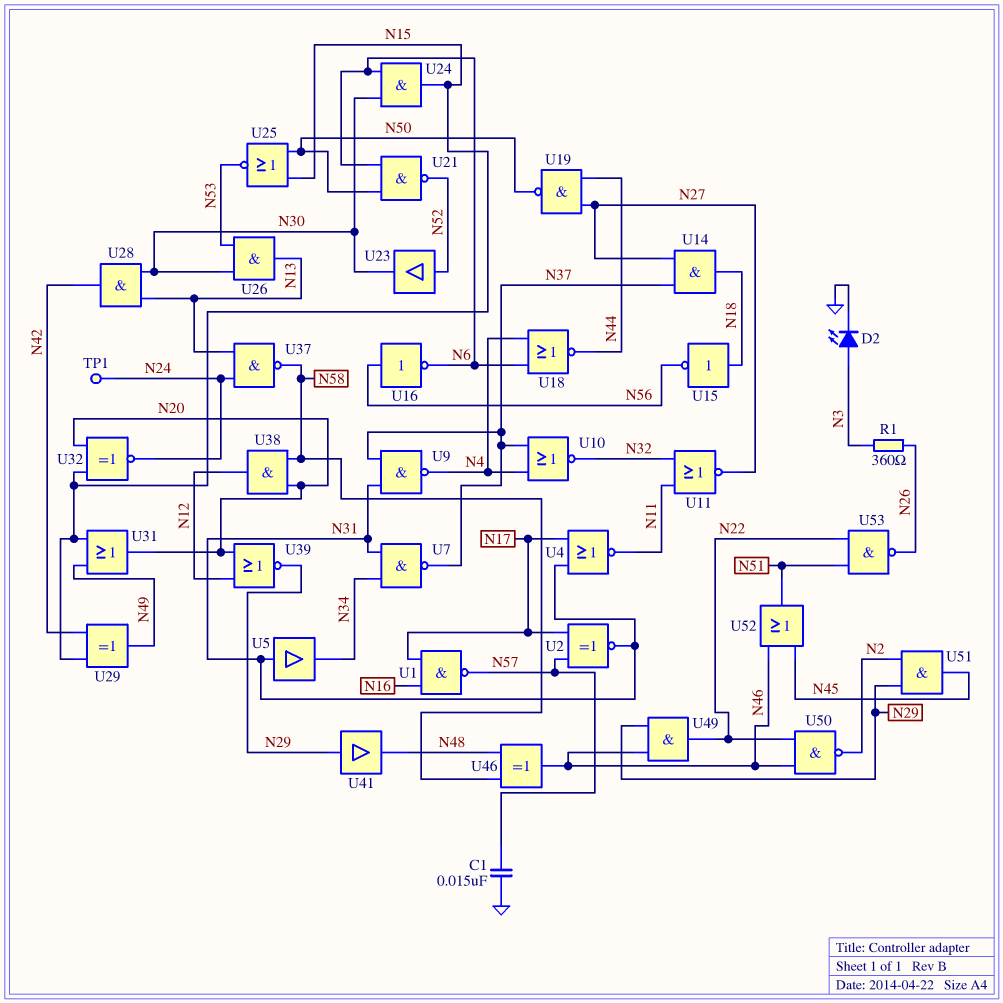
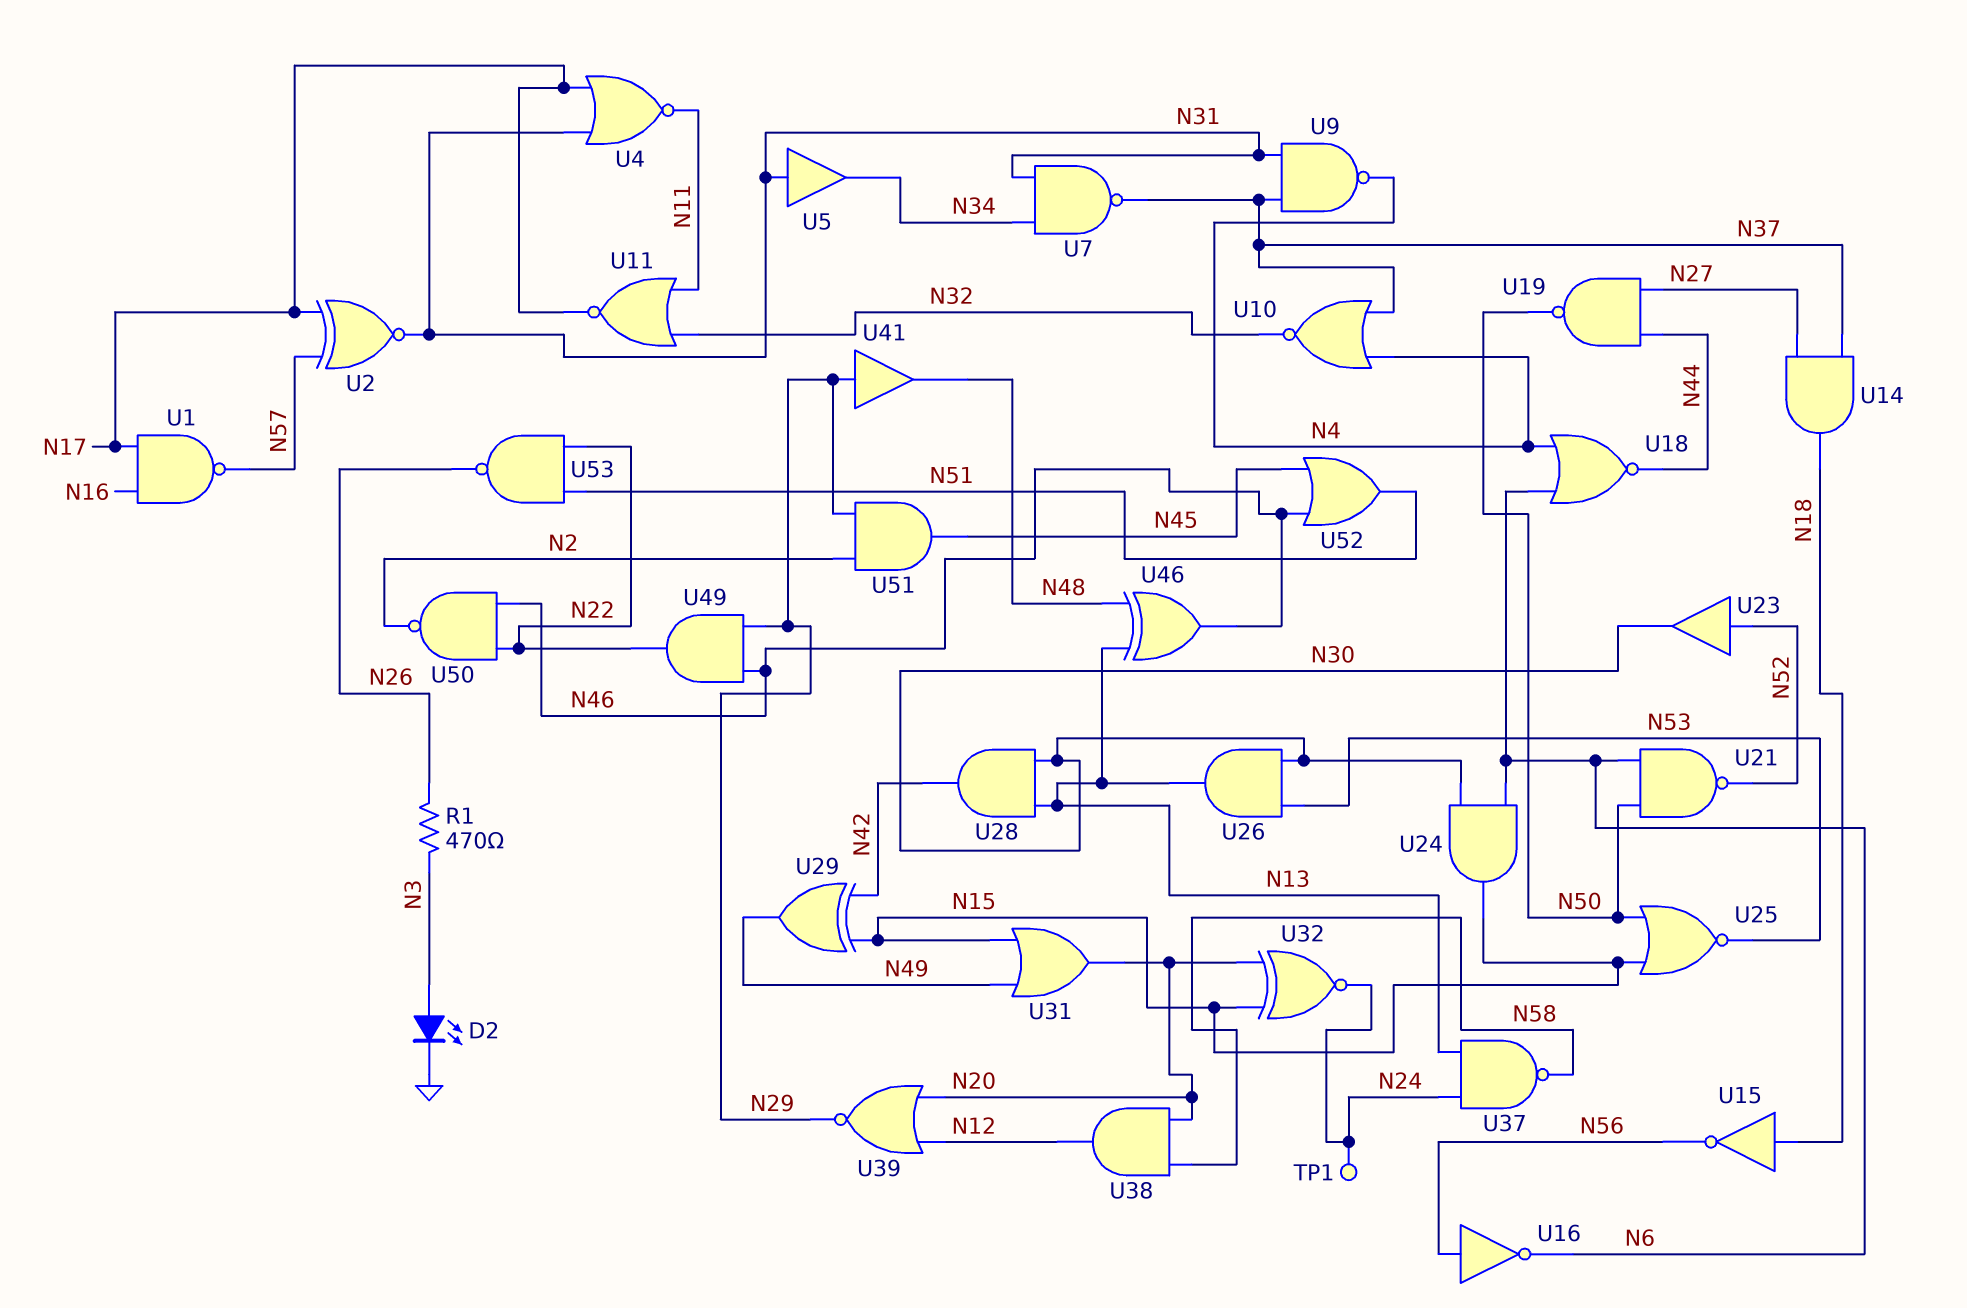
C1: 15nF (GND, N57) -> none
R1: 360 (N3, N26) -> 470 (N3, N26)
U11: NOR (in N11, in N32, out N27) -> NOR (in N11, in N32, out N17)
U46: XOR (in N48, in N58, out N46) -> XOR (in N13, in N48, out N46)

